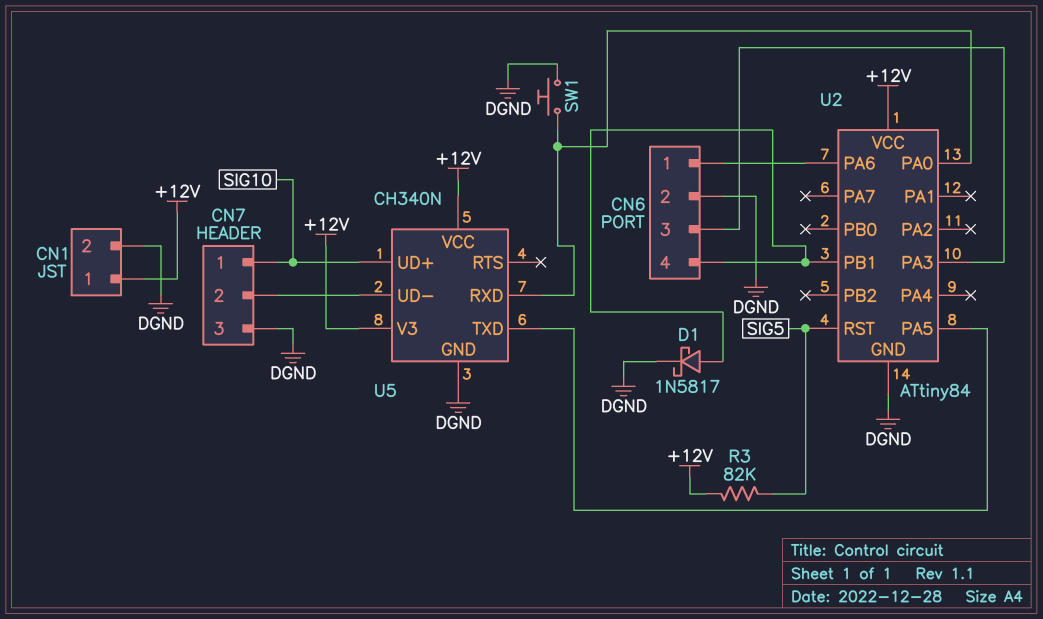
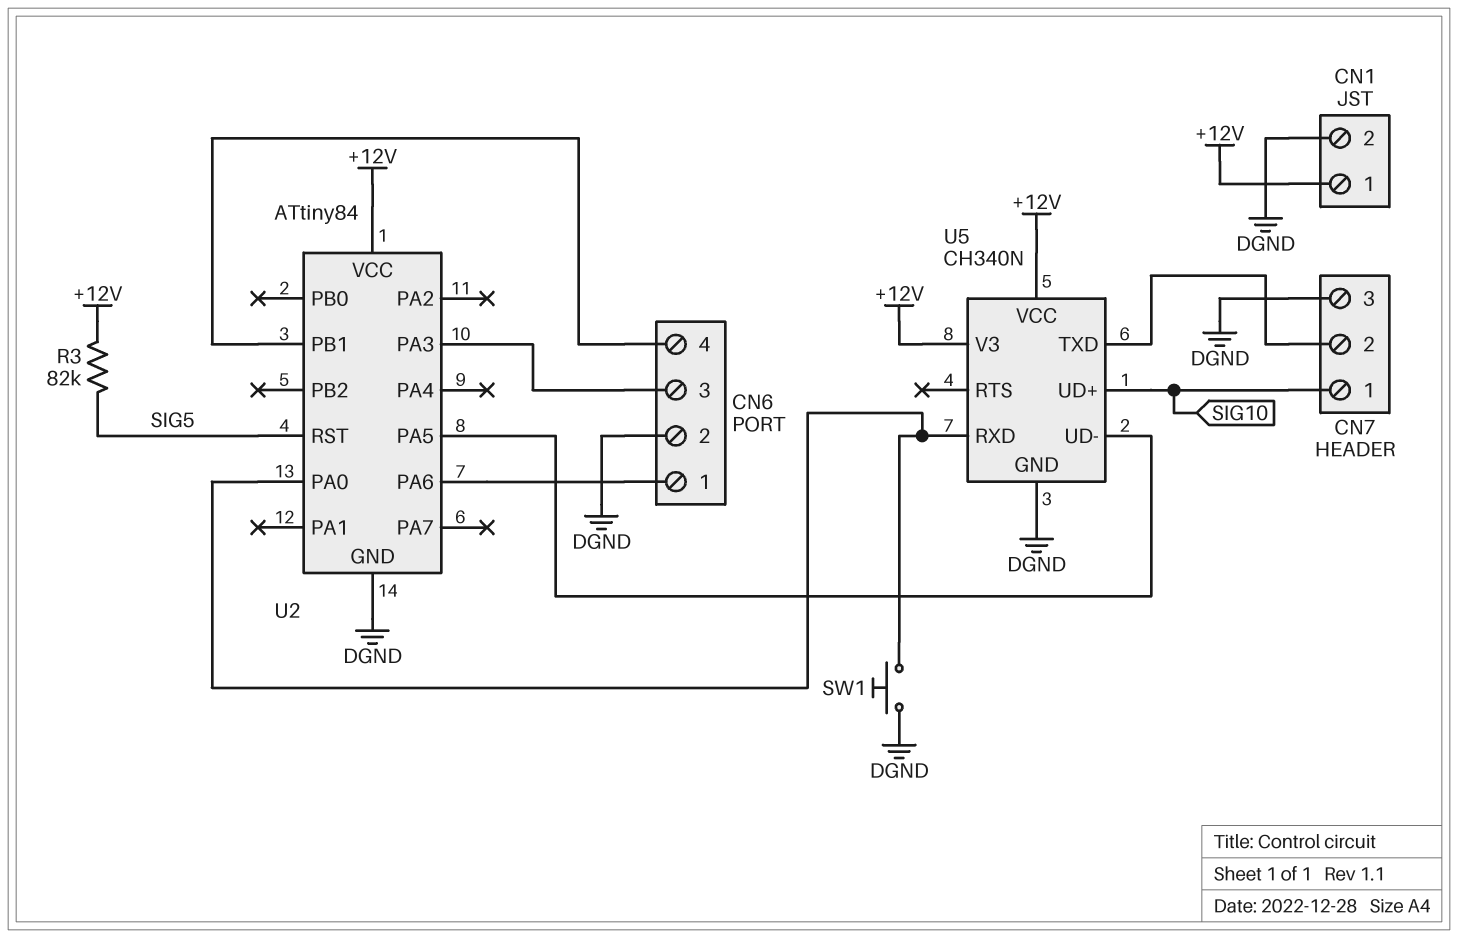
D1: schottky 1N5817 (A CN6/4, K DGND) -> none
U5 pin TXD: U2/PA5 -> CN7/2
U5 pin UD-: CN7/2 -> U2/PA5

